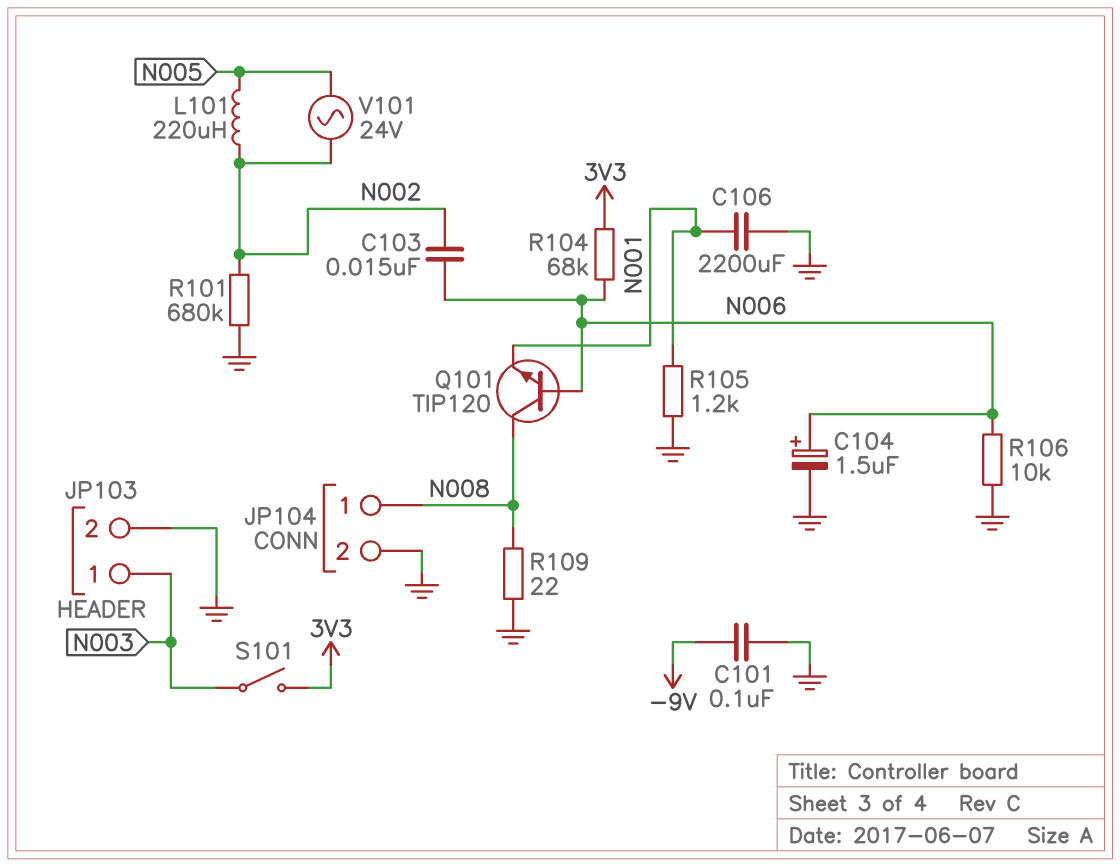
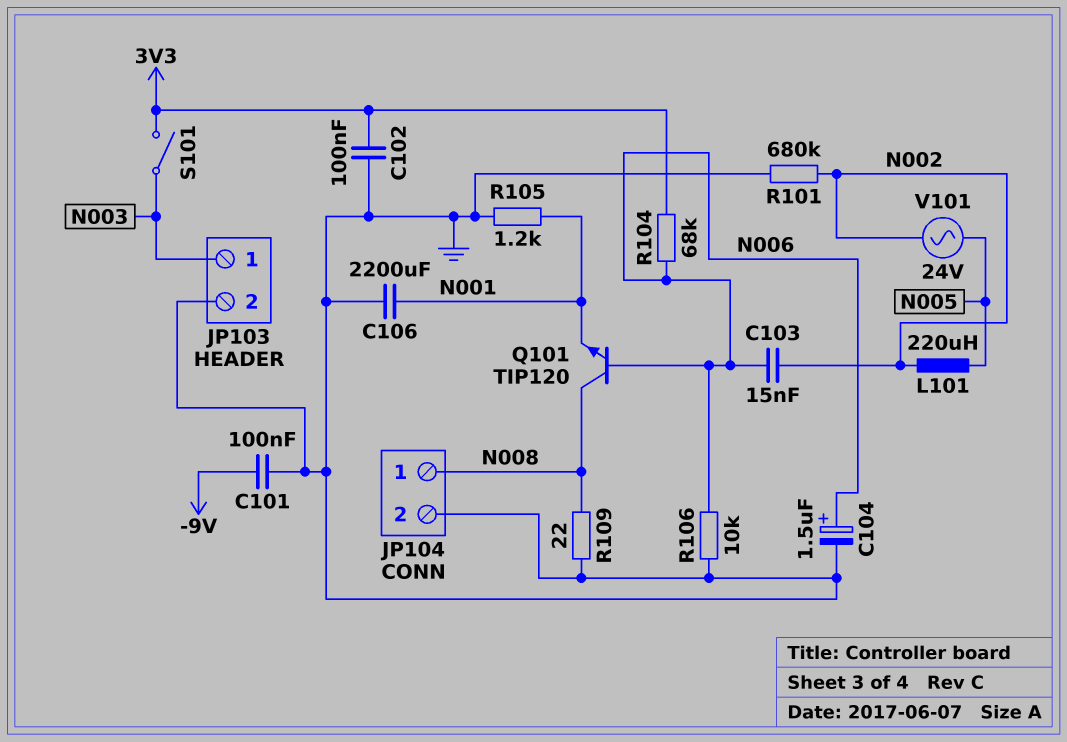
C102: none -> 100nF (3V3, GND)

